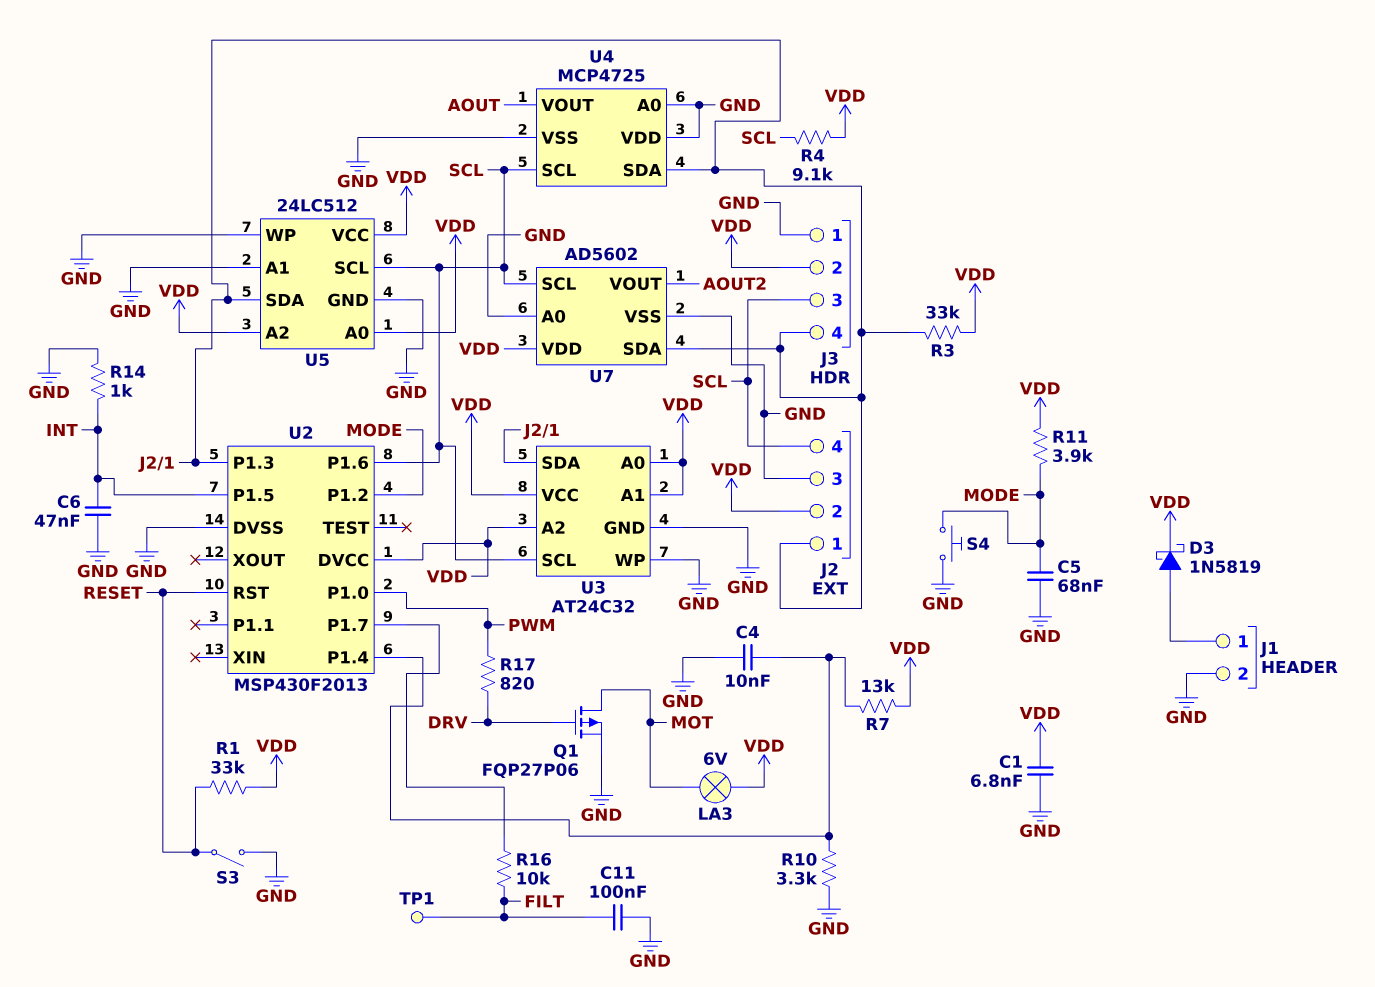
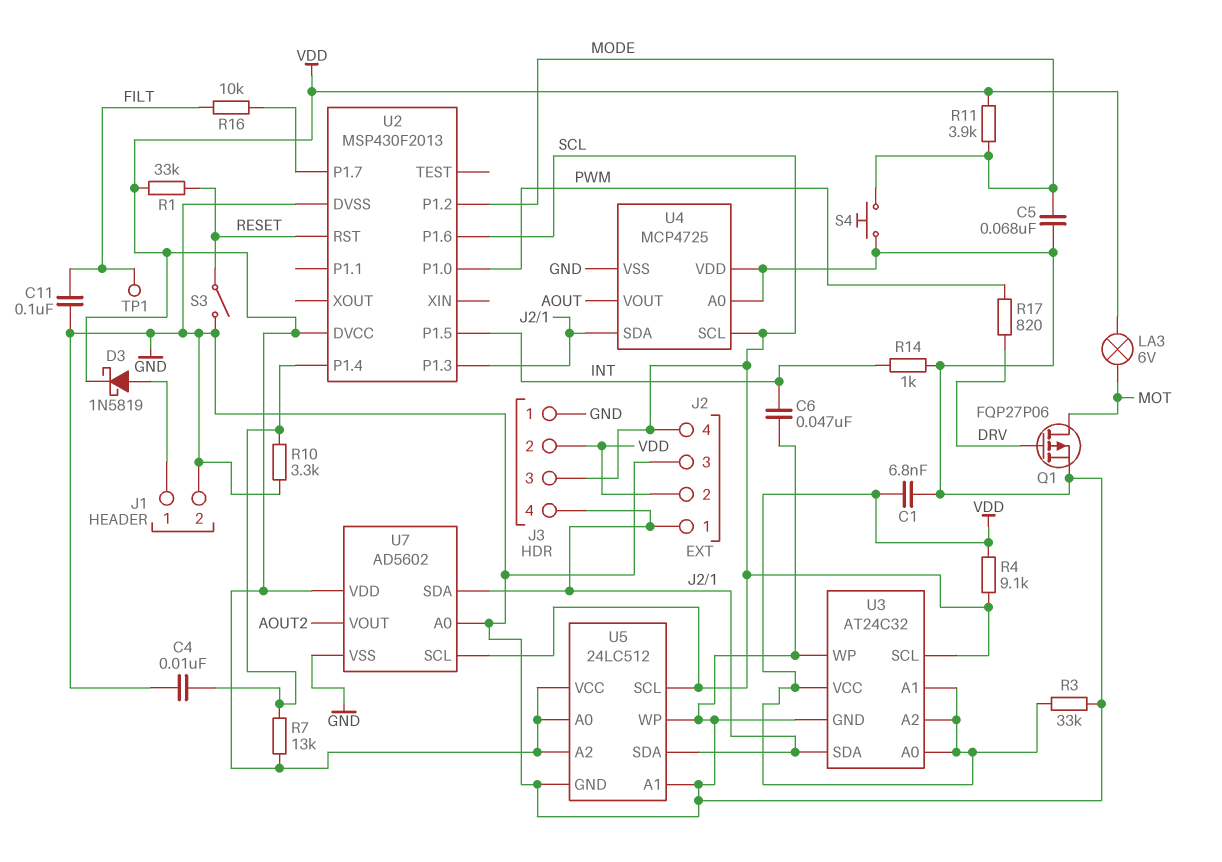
R3: 33k (J2/1, VDD) -> 33k (GND, VDD)

